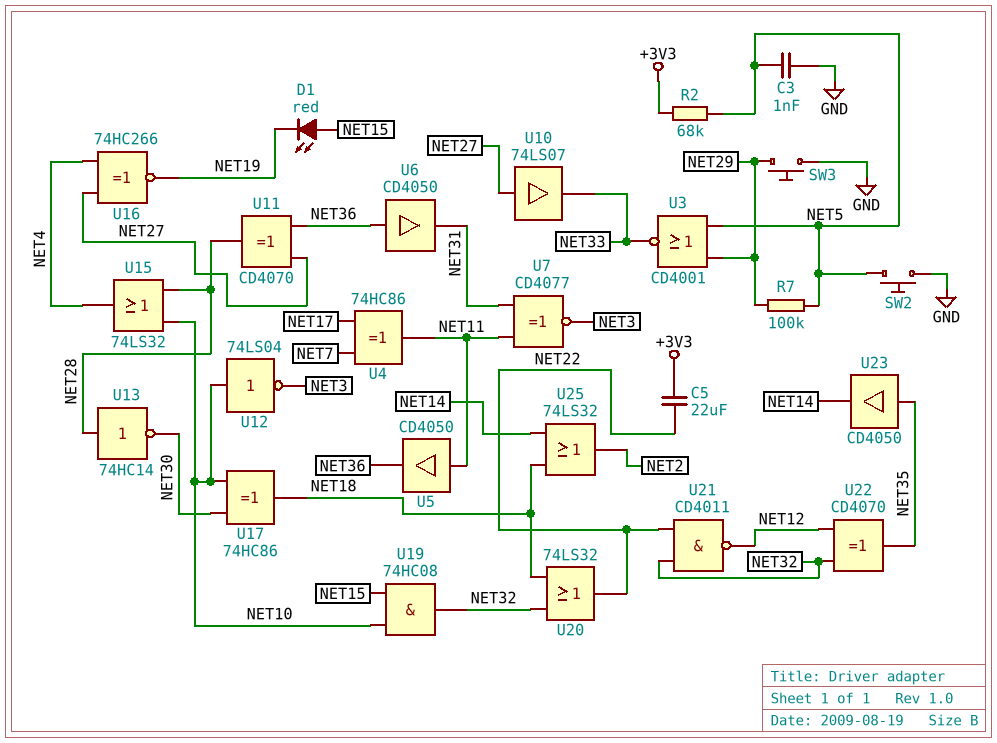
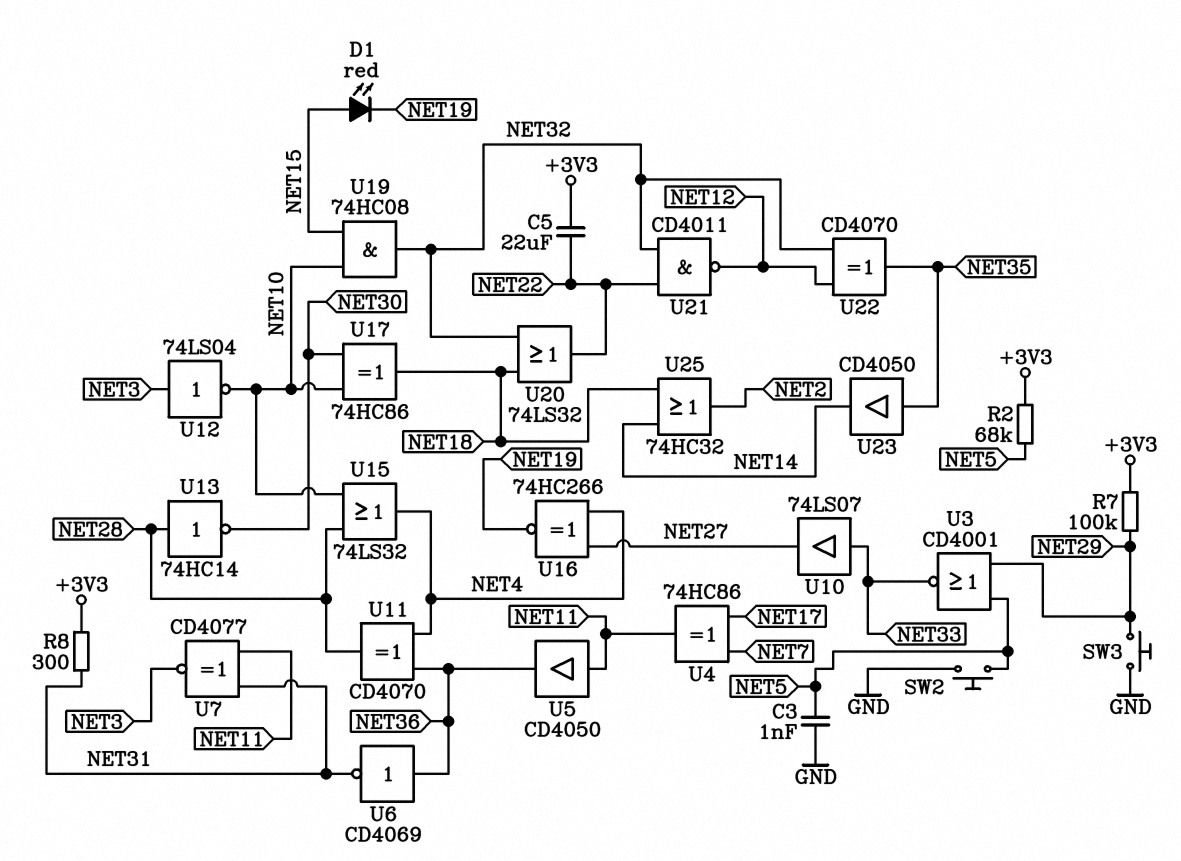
R7: 100k (NET5, NET29) -> 100k (+3V3, NET29)
R8: none -> 300 (+3V3, NET31)
U6: buffer CD4050 (in NET36, out NET31) -> NOT CD4069 (in NET36, out NET31)
U10: buffer 74LS07 (in NET27, out NET33) -> buffer 74LS07 (in NET33, out NET27)
U11: XOR CD4070 (in NET27, in NET36, out NET28) -> XOR CD4070 (in NET4, in NET36, out NET28)
U12: NOT 74LS04 (in NET10, out NET3) -> NOT 74LS04 (in NET3, out NET10)
U25: OR 74LS32 (in NET14, in NET18, out NET2) -> OR 74HC32 (in NET14, in NET18, out NET2)

